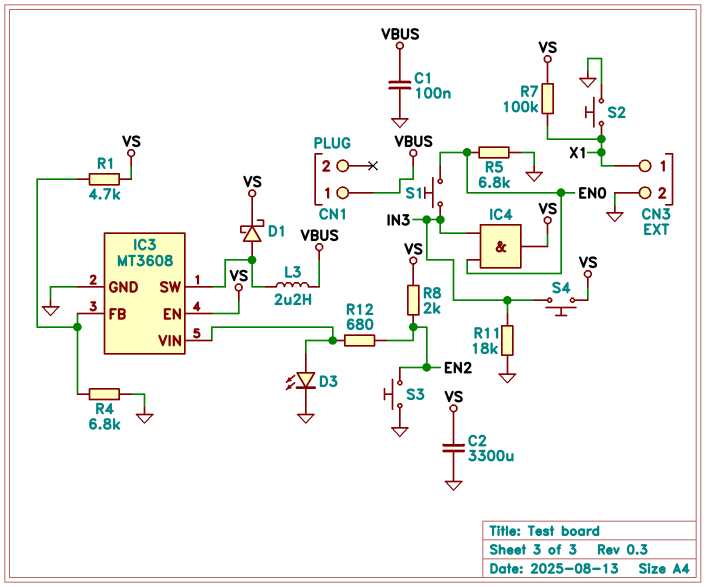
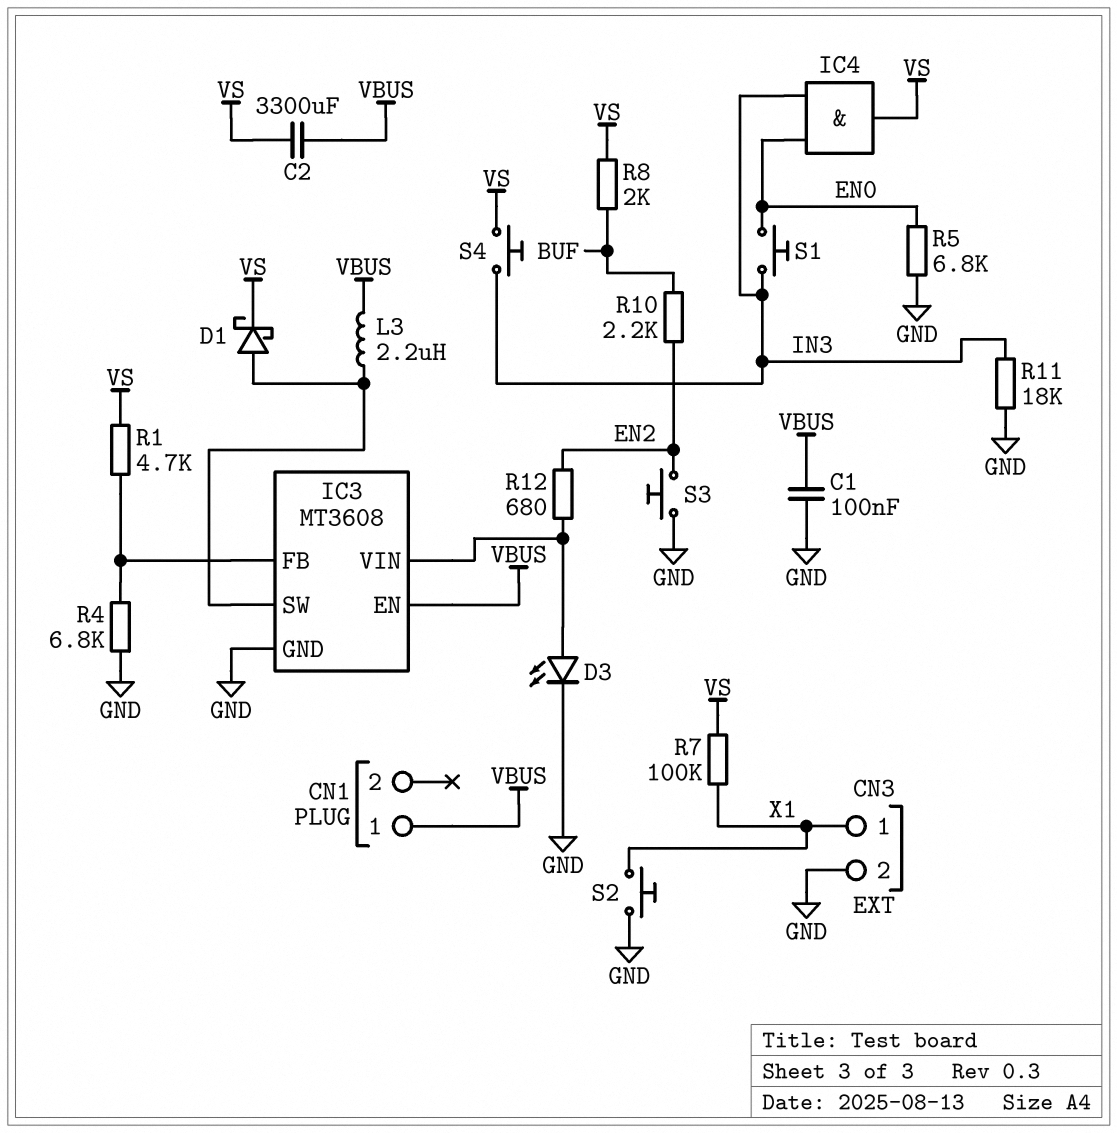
C2: 3300uF (GND, VS) -> 3300uF (VBUS, VS)
IC3 pin EN: VS -> VBUS
R8: 2k (EN2, VS) -> 2k (BUF, VS)
R10: none -> 2.2k (BUF, EN2)

